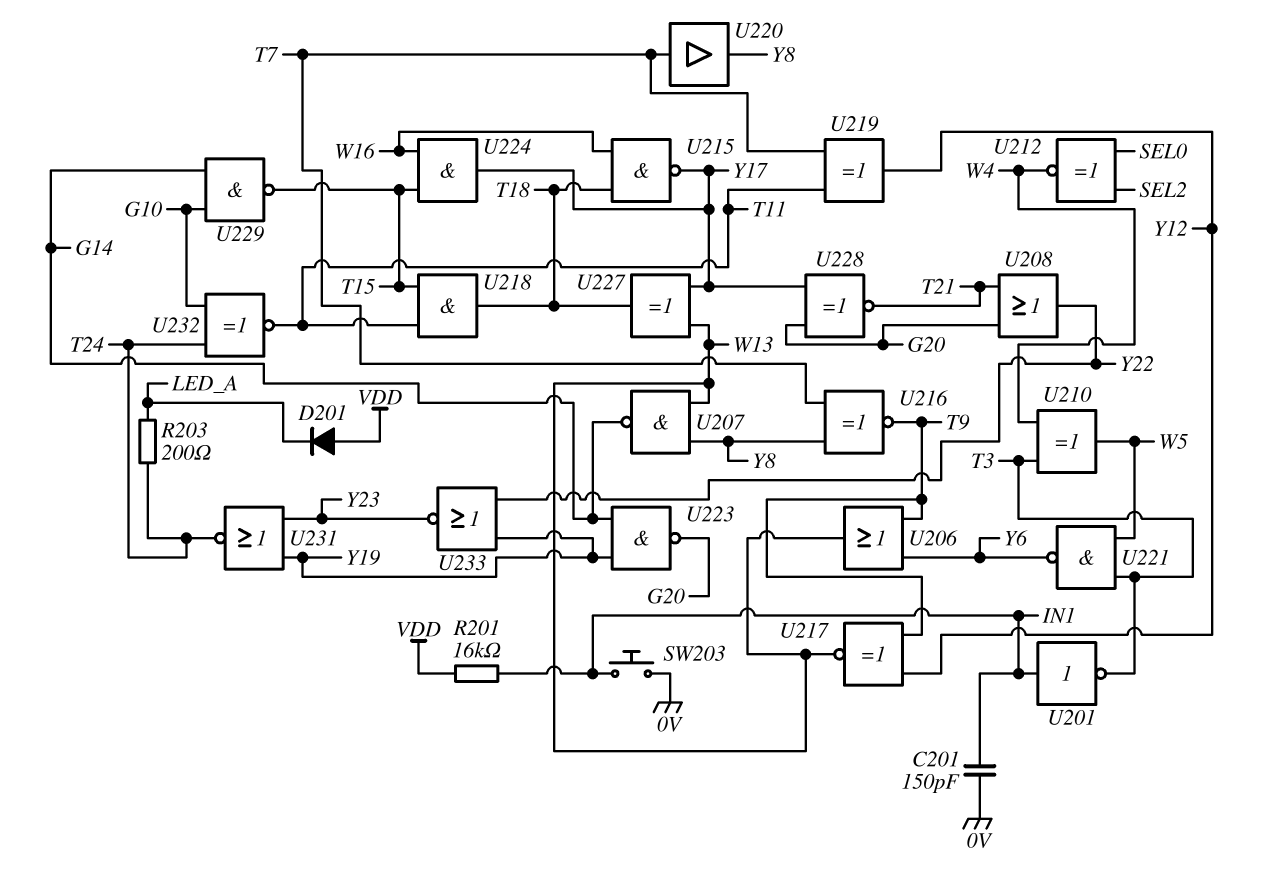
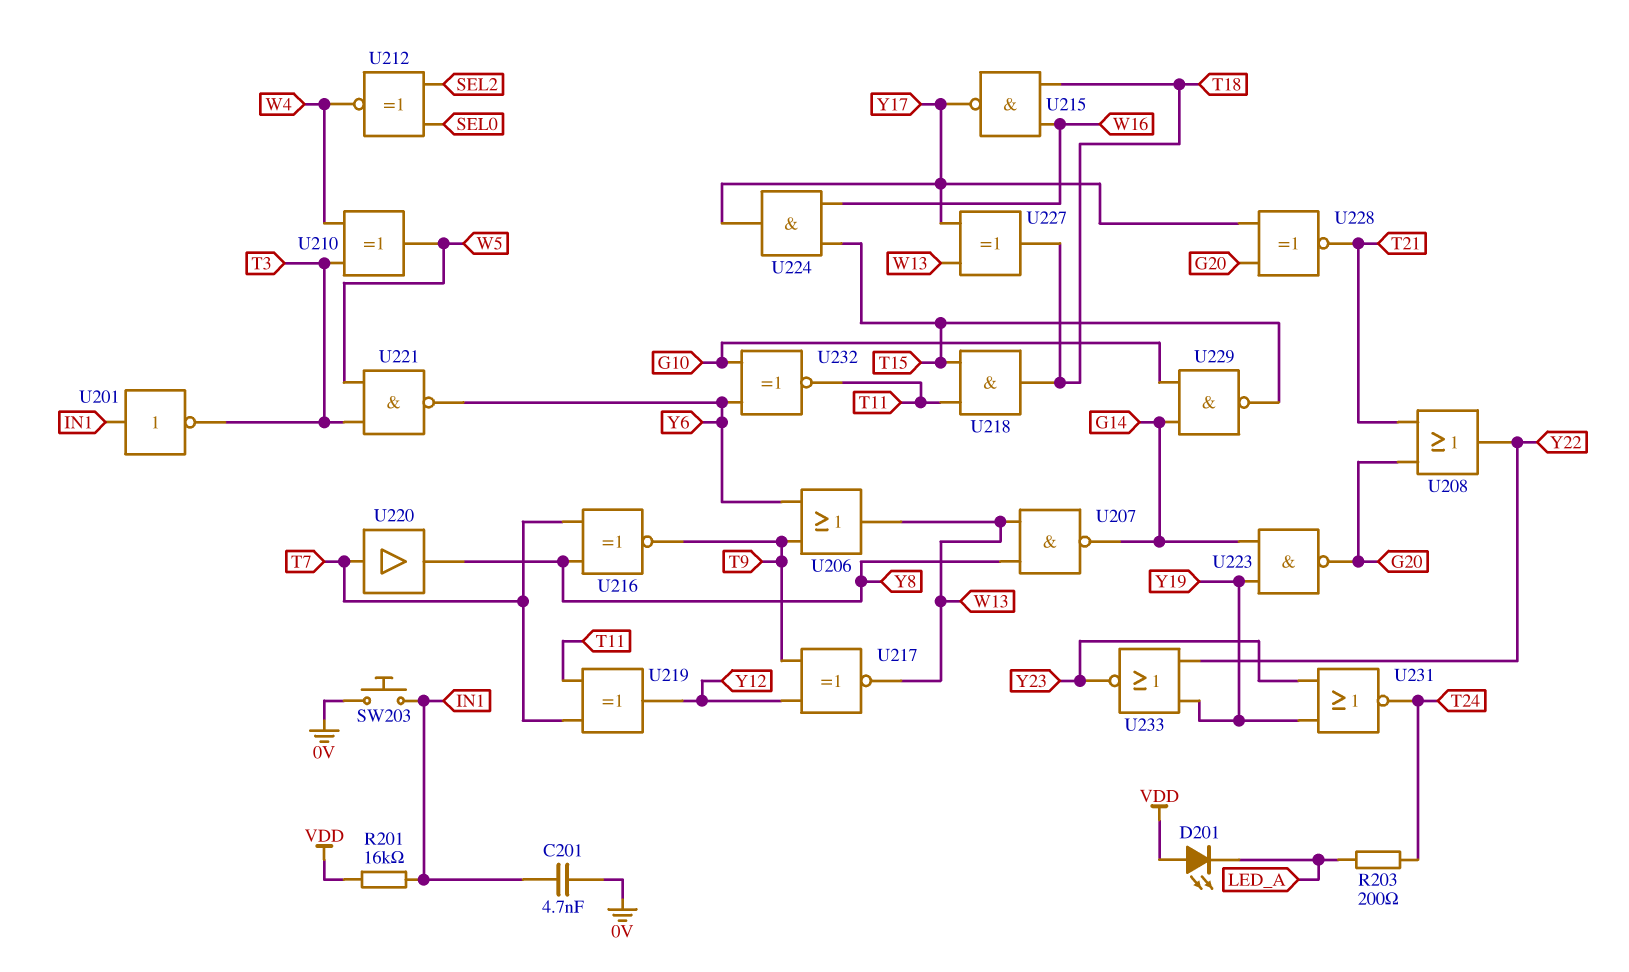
C201: 150pF (0V, IN1) -> 4.7nF (0V, IN1)
D201: diode (A VDD, K LED_A) -> LED (A VDD, K LED_A)
U232: XNOR (in G10, in T24, out T11) -> XNOR (in G10, in Y6, out T11)

